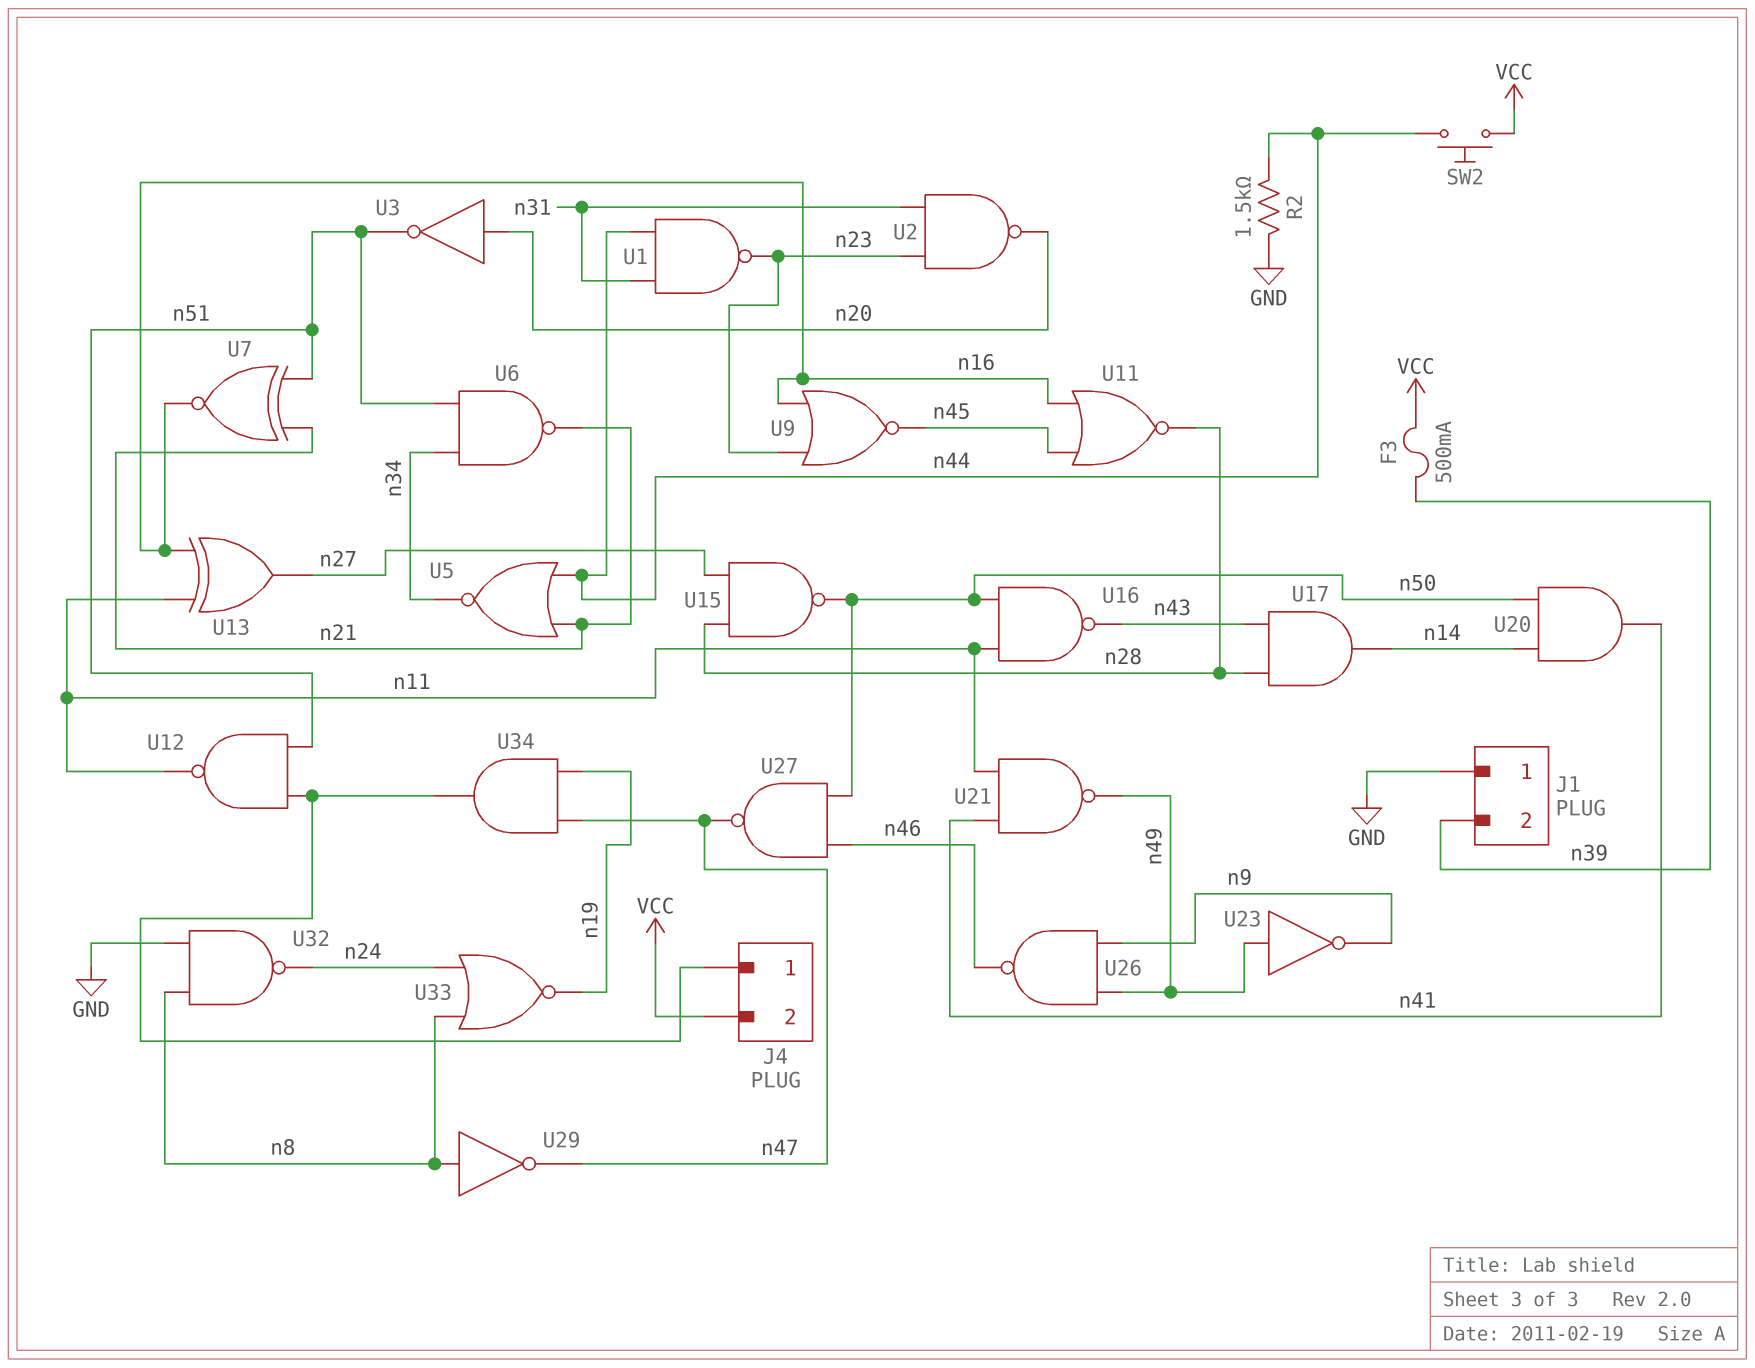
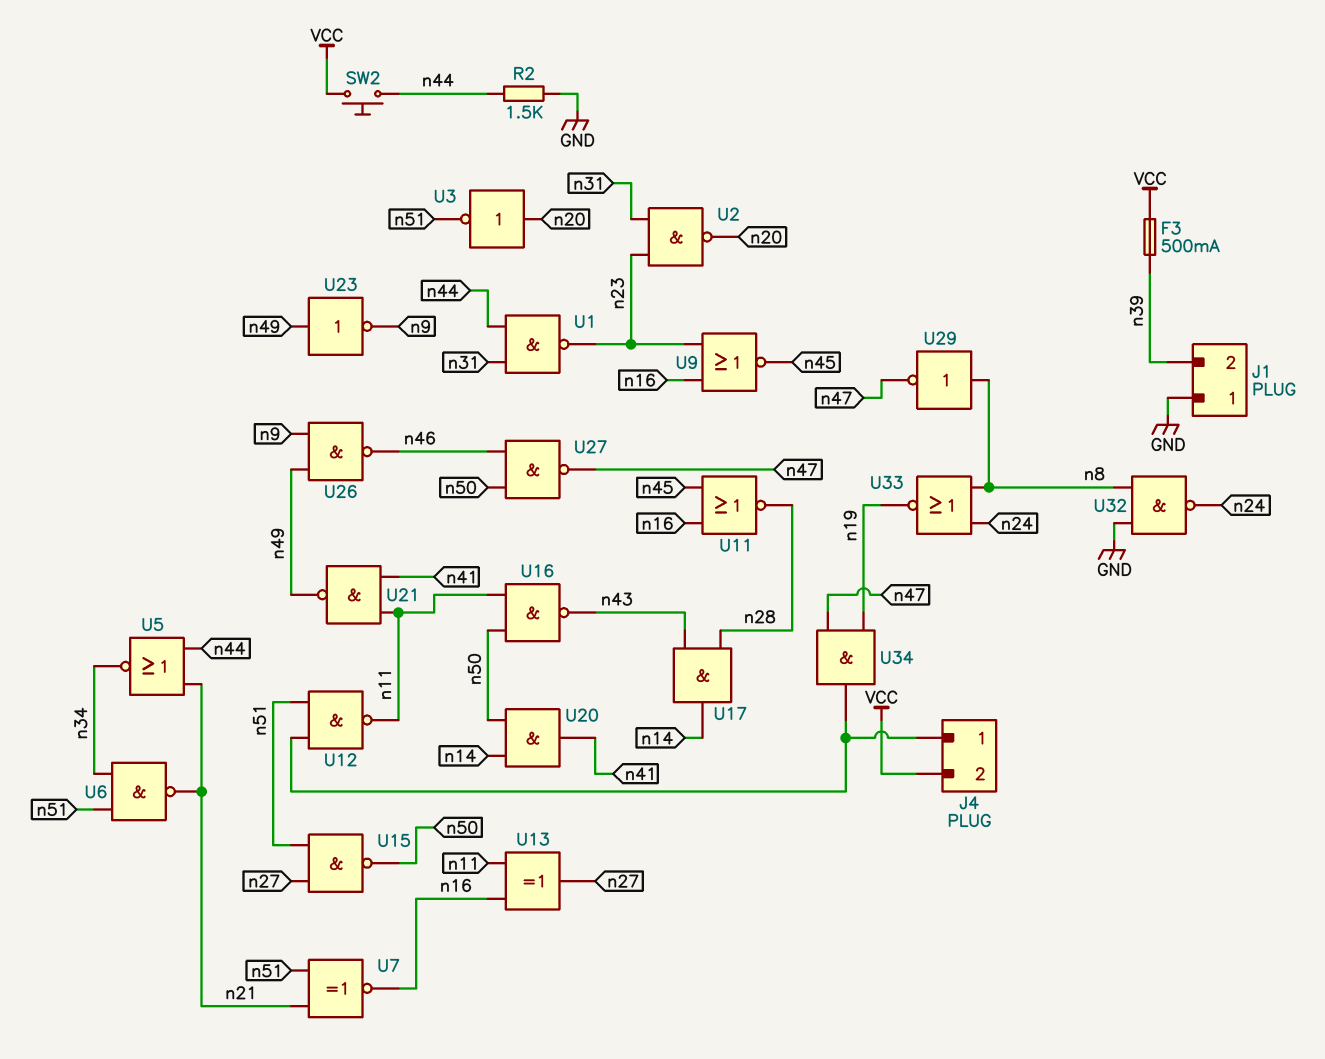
U15: NAND (in n27, in n28, out n50) -> NAND (in n27, in n51, out n50)

